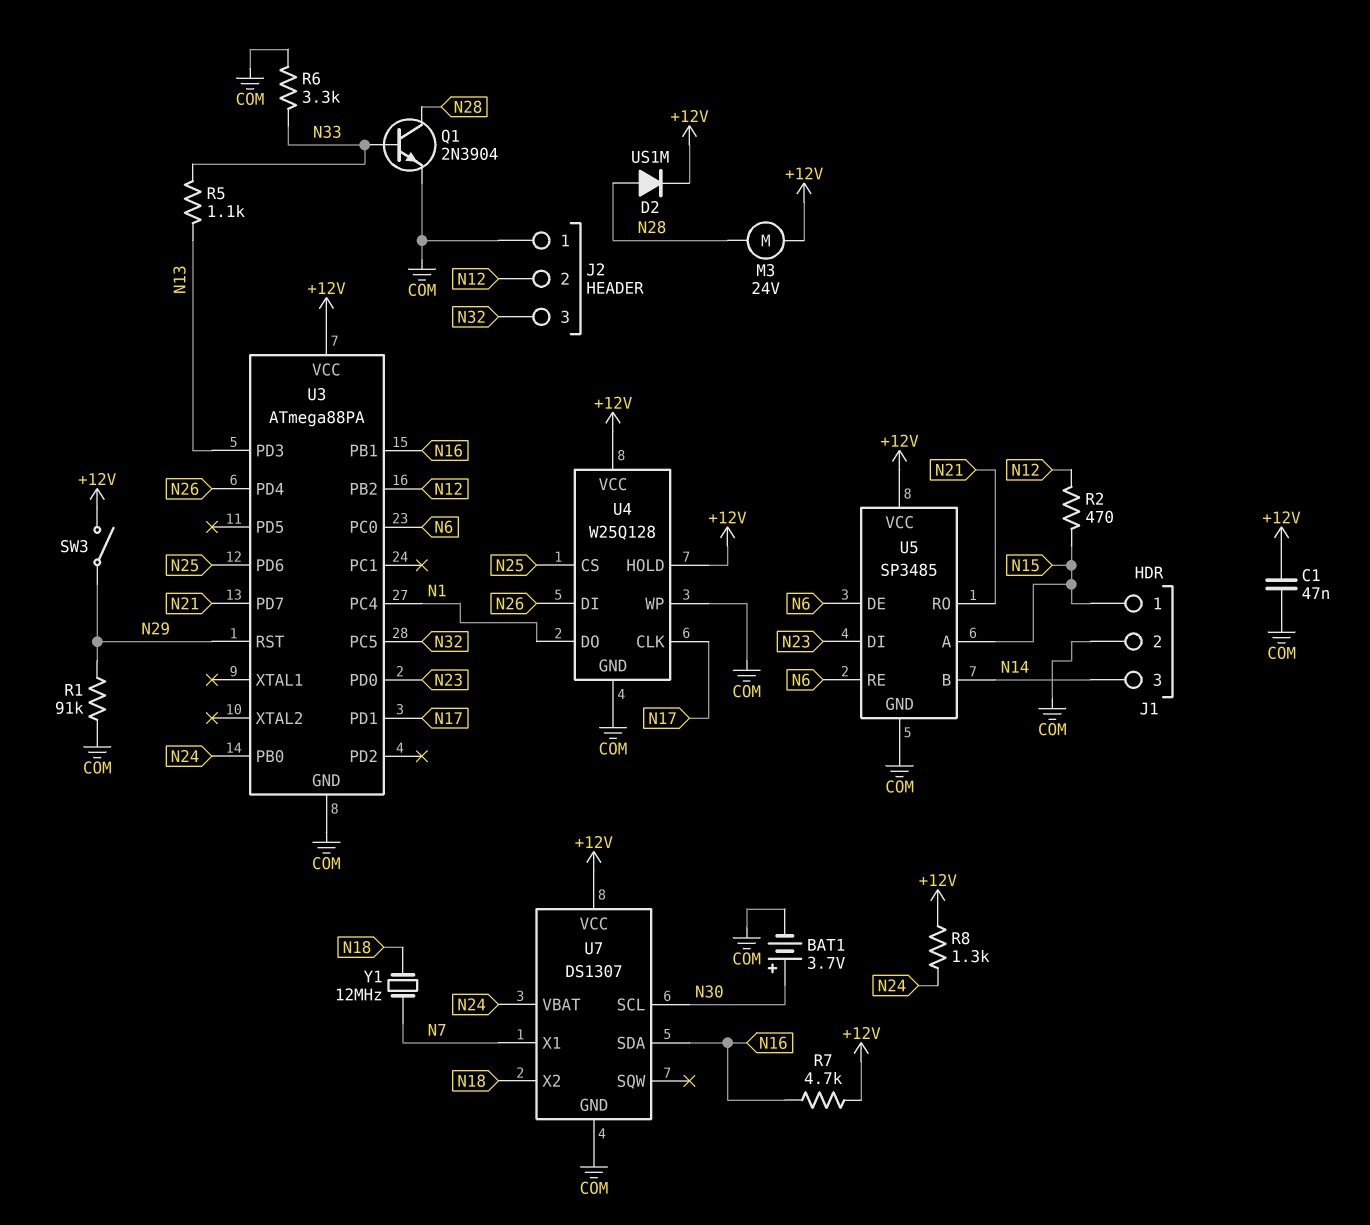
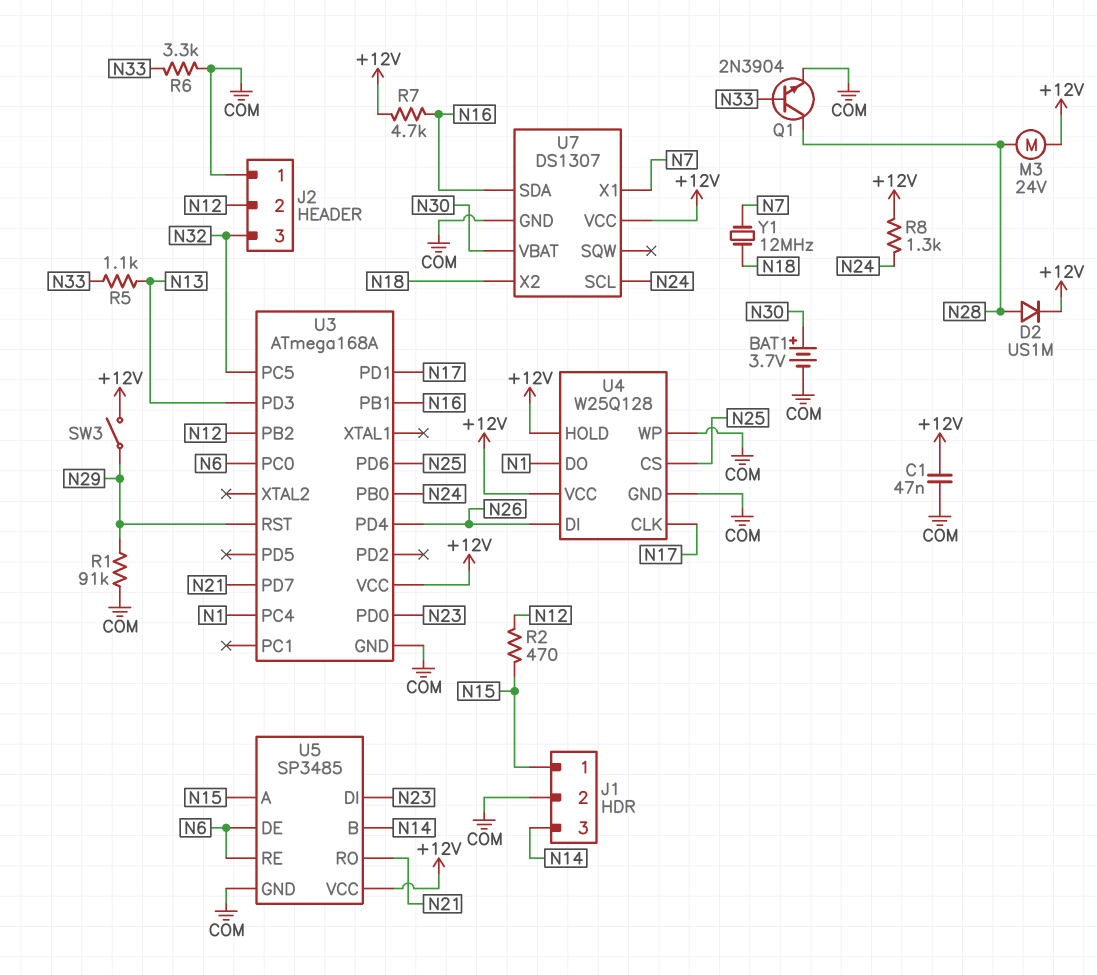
U3: ATmega88PA -> ATmega168A
U7 pin SCL: N30 -> N24
U7 pin VBAT: N24 -> N30

